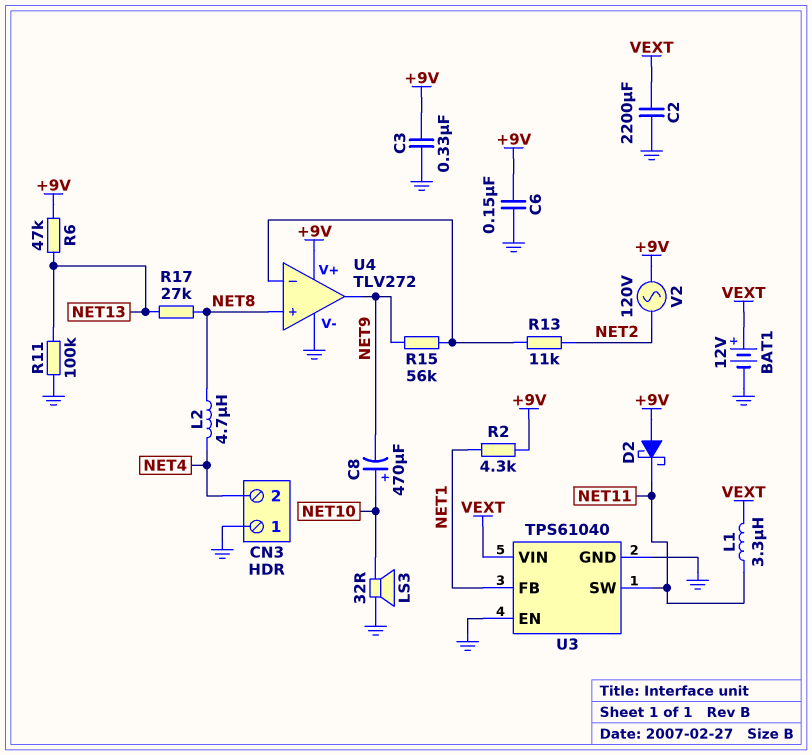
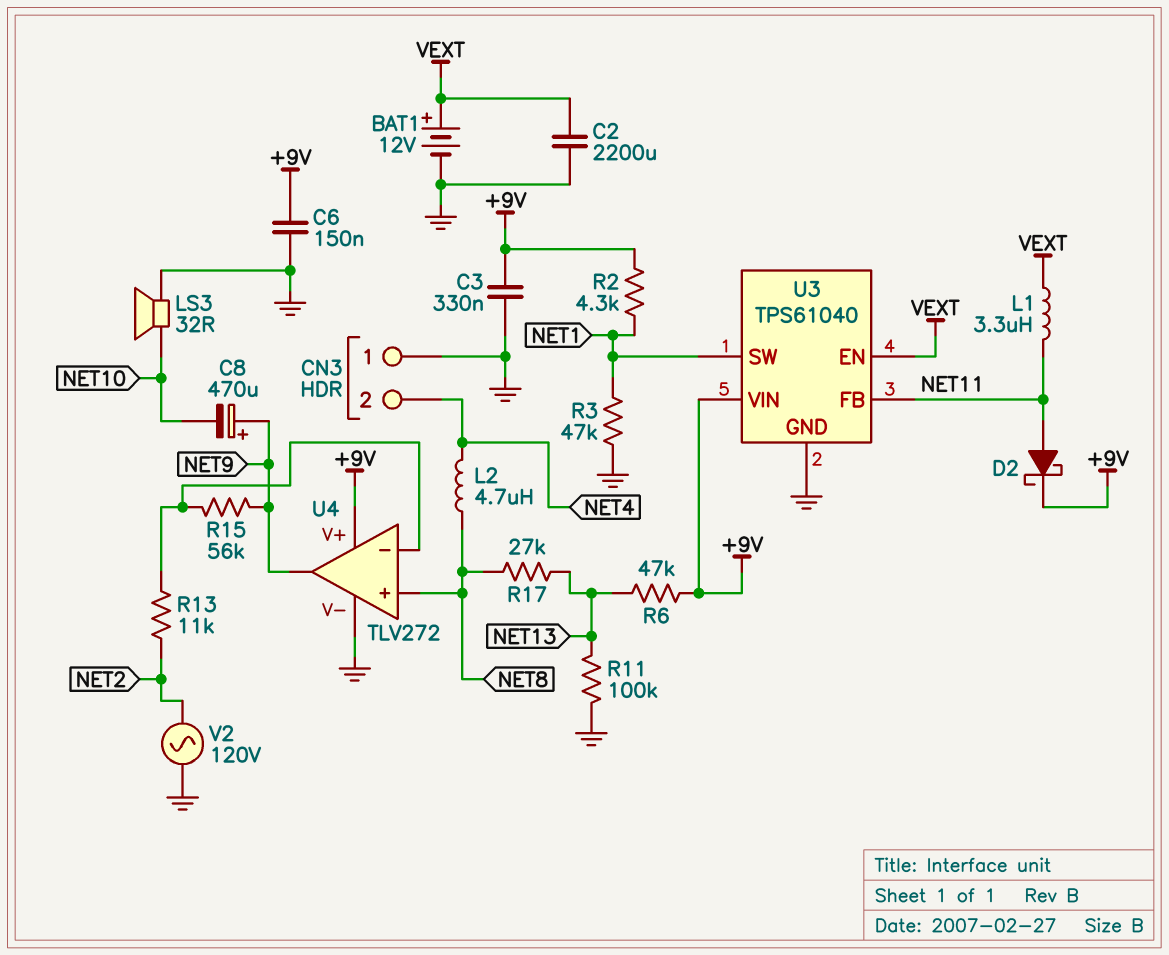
C8: 470uF (plus NET10, minus NET9) -> 470uF (plus NET9, minus NET10)
D2: schottky (A +9V, K NET11) -> schottky (A NET11, K +9V)
R3: none -> 47k (GND, NET1)
U3 pin EN: GND -> VEXT
U3 pin FB: NET1 -> NET11
U3 pin SW: NET11 -> NET1
U3 pin VIN: VEXT -> +9V
V2: AC 120V (+9V, NET2) -> AC 120V (GND, NET2)

